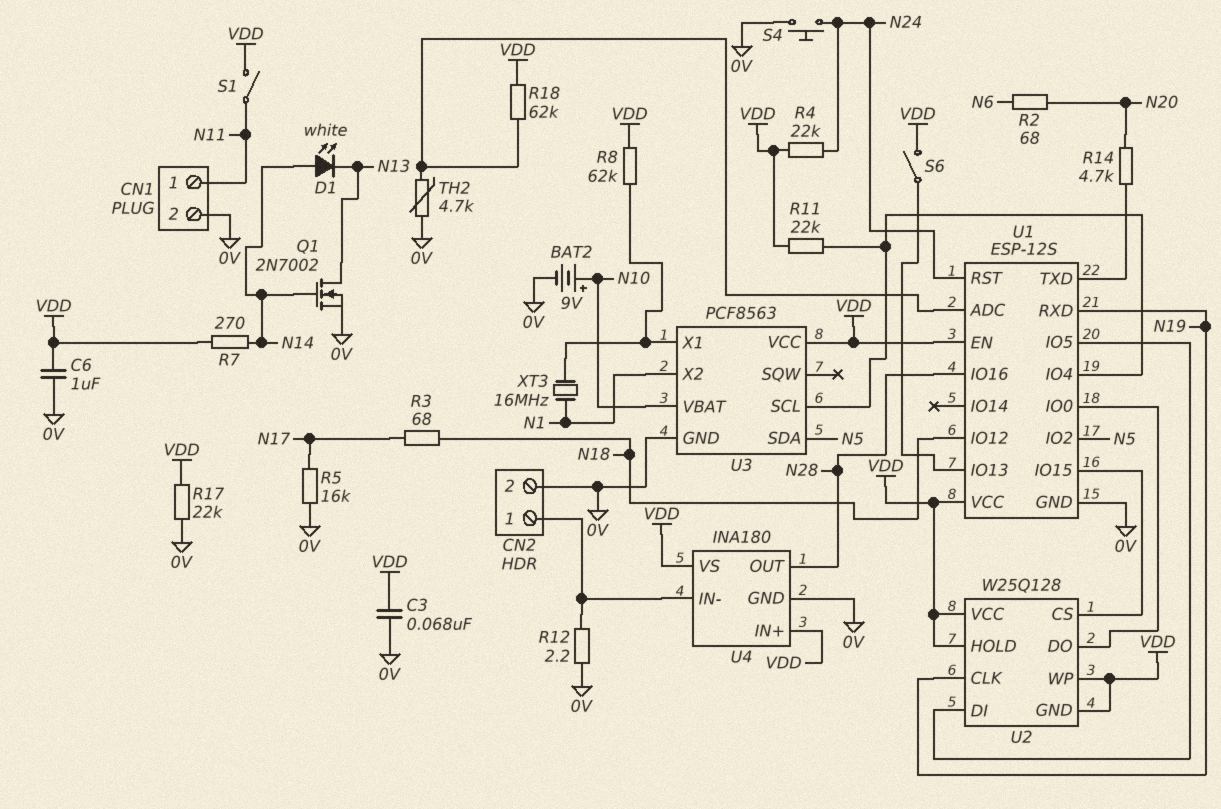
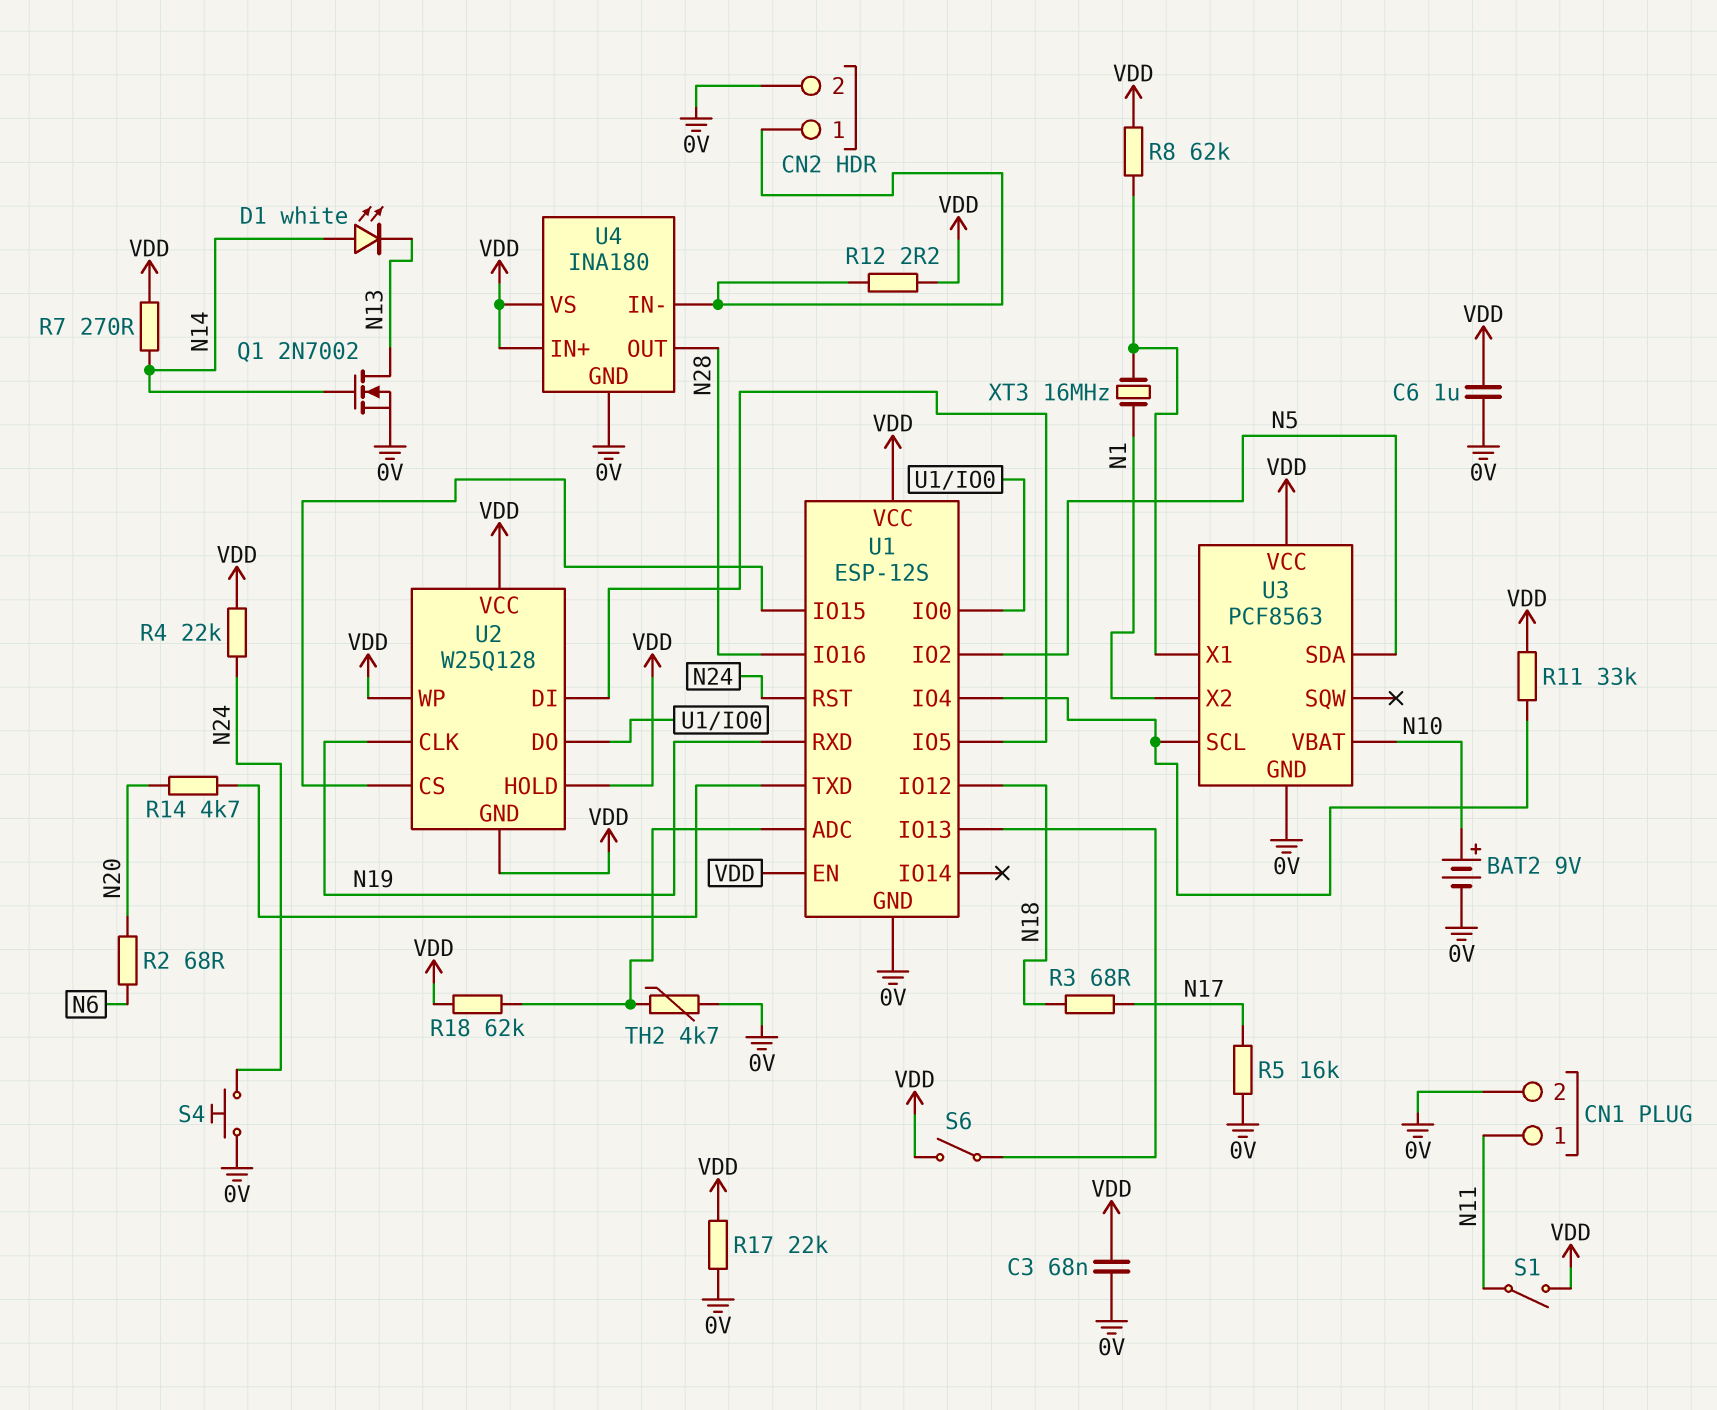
R11: 22k (U1/IO4, VDD) -> 33k (U1/IO4, VDD)
R12: 2.2 (0V, CN2/1) -> 2.2 (CN2/1, VDD)

